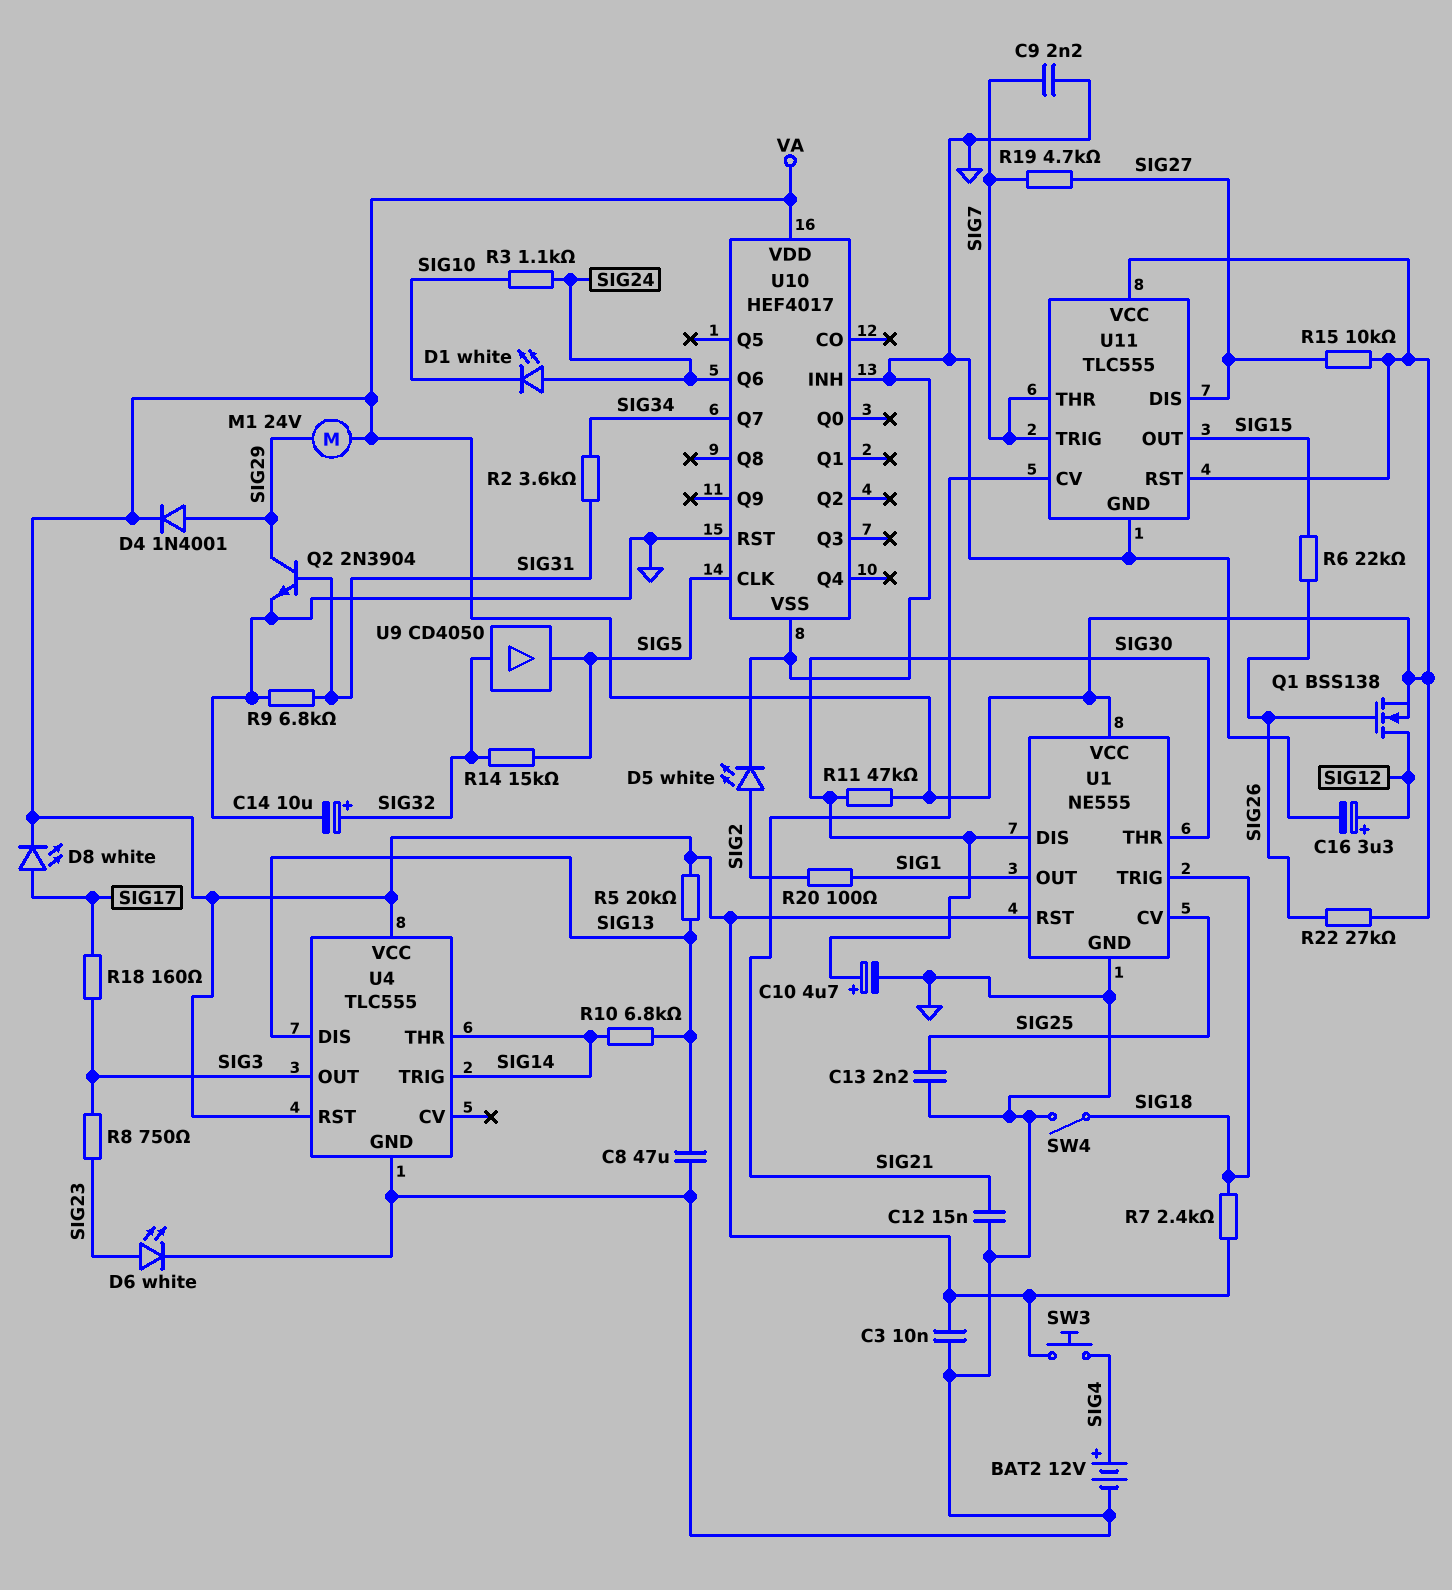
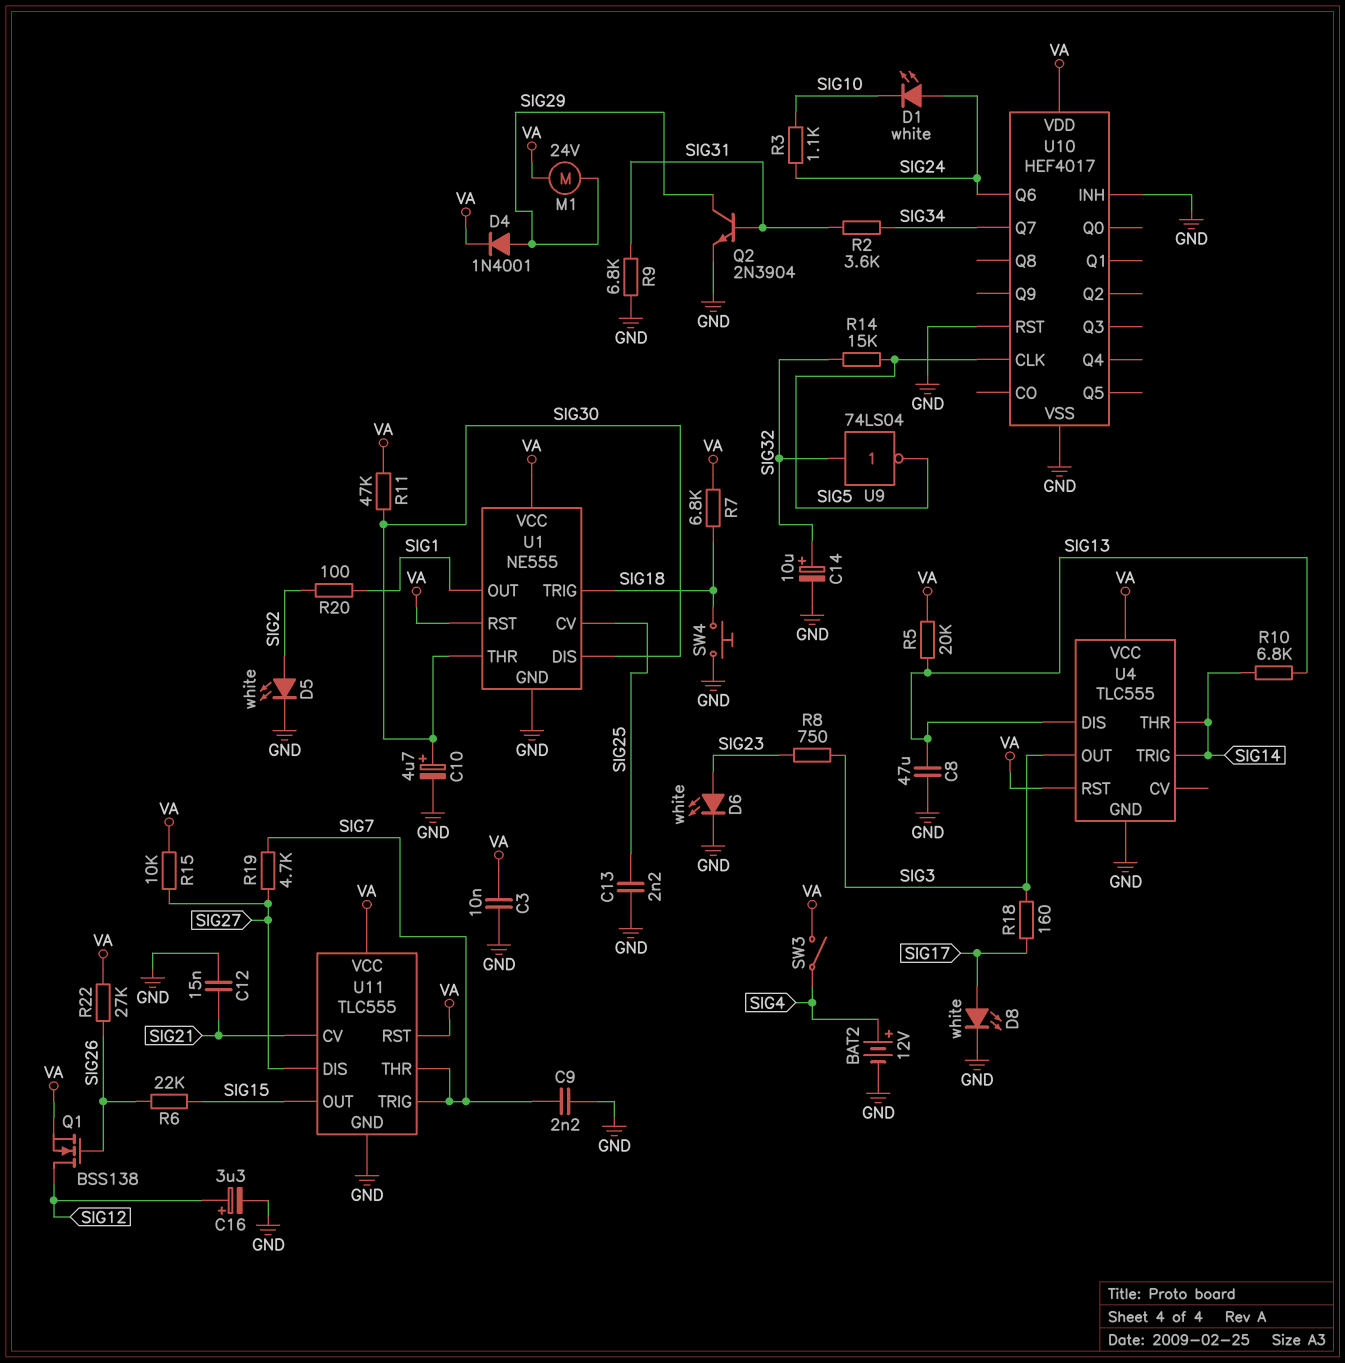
D8: LED white (A SIG17, K VA) -> LED white (A SIG17, K GND)
R7: 2.4k (SIG18, VA) -> 6.8k (SIG18, VA)
SW3: button (SIG4, VA) -> switch (SIG4, VA)
SW4: switch (GND, SIG18) -> button (GND, SIG18)
U9: buffer CD4050 (in SIG32, out SIG5) -> NOT 74LS04 (in SIG32, out SIG5)

